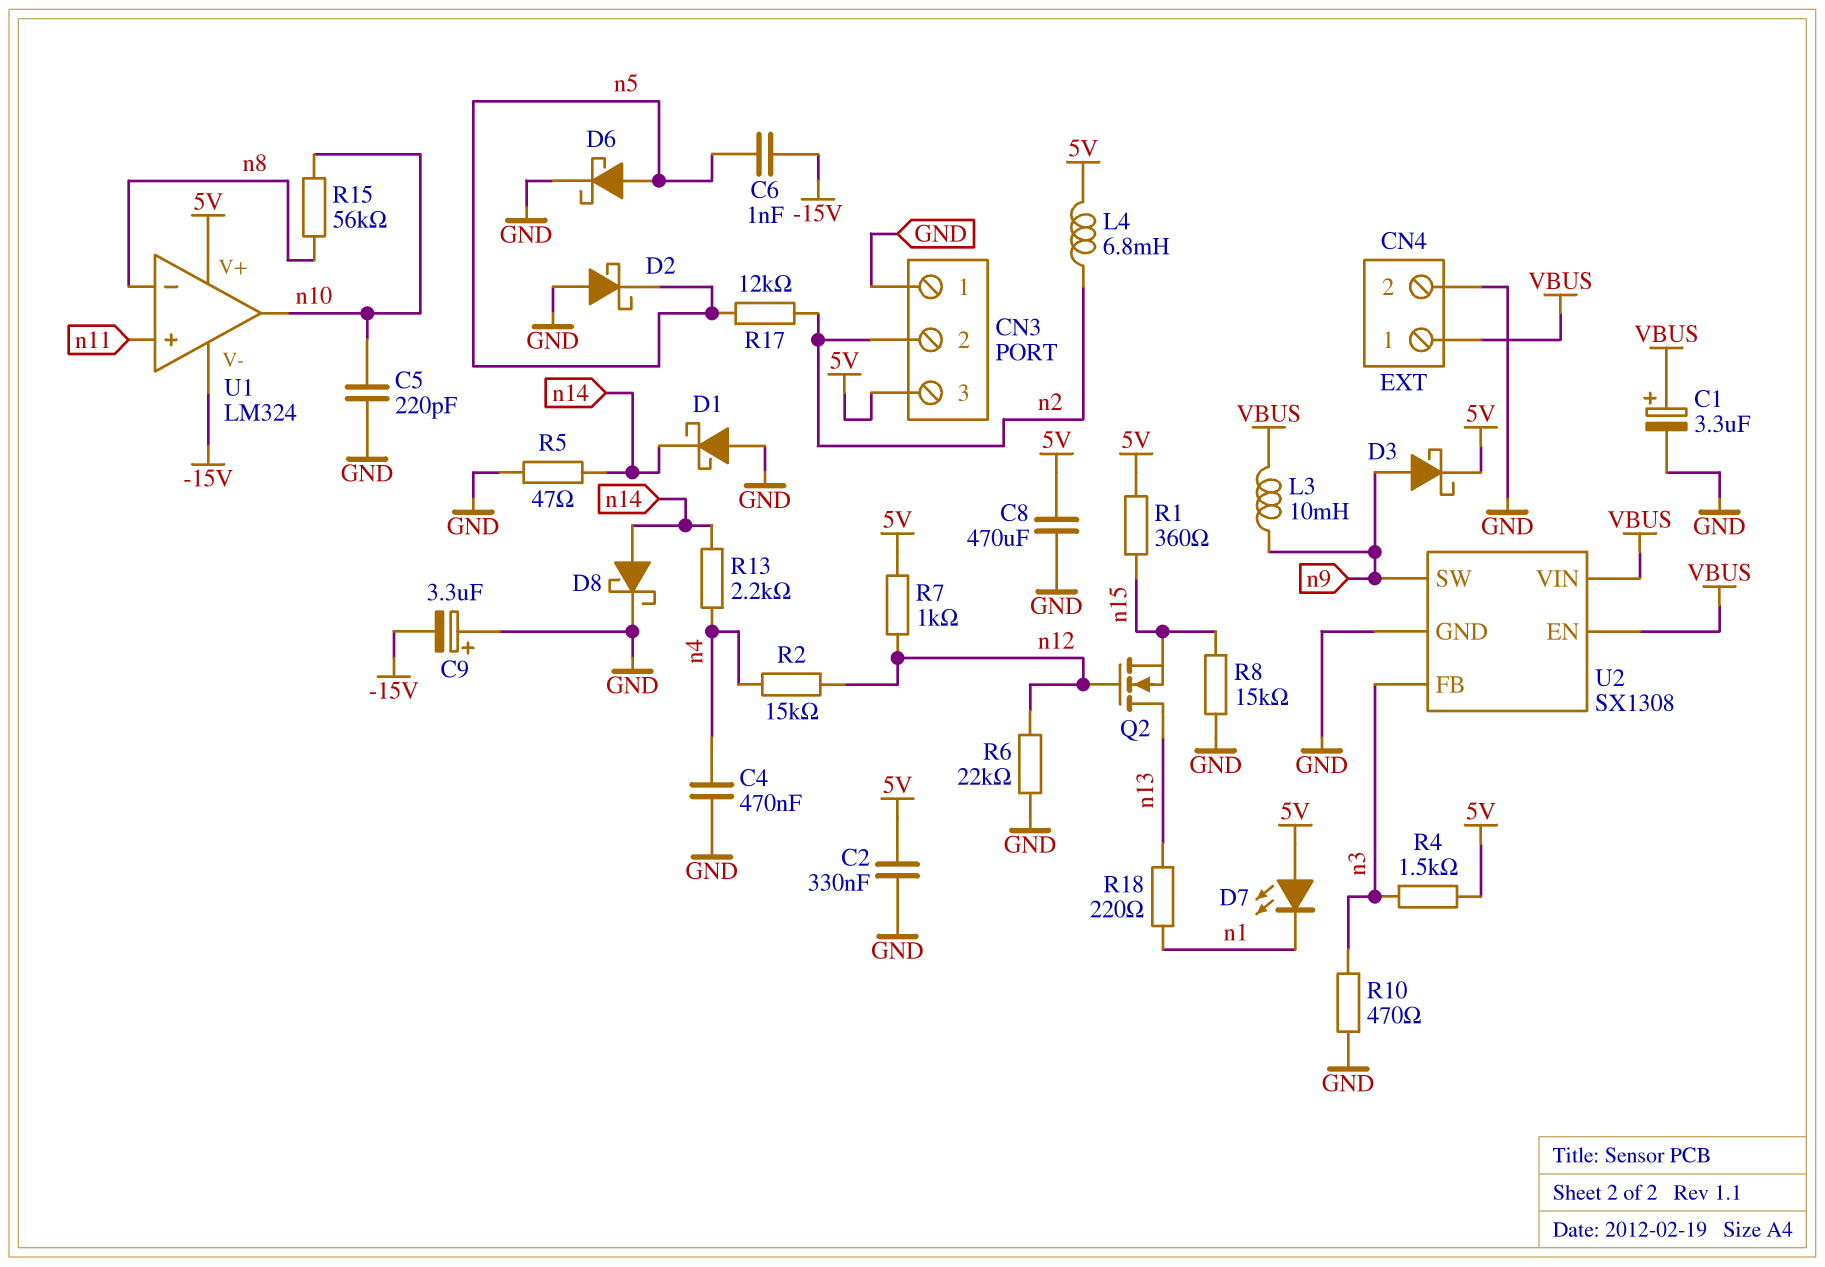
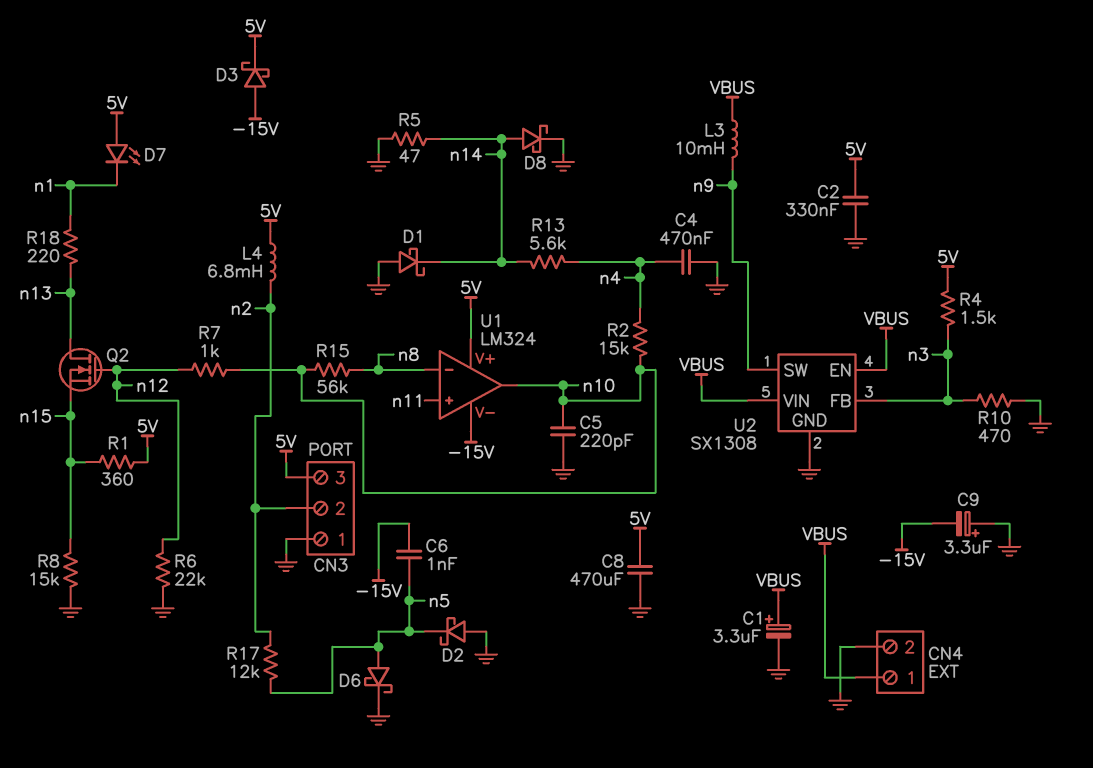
D3: schottky (A n9, K 5V) -> schottky (A -15V, K 5V)
R2: 15k (n4, n12) -> 15k (n4, n10)
R7: 1k (5V, n12) -> 1k (n10, n12)
R13: 2.2k (n4, n14) -> 5.6k (n4, n14)

